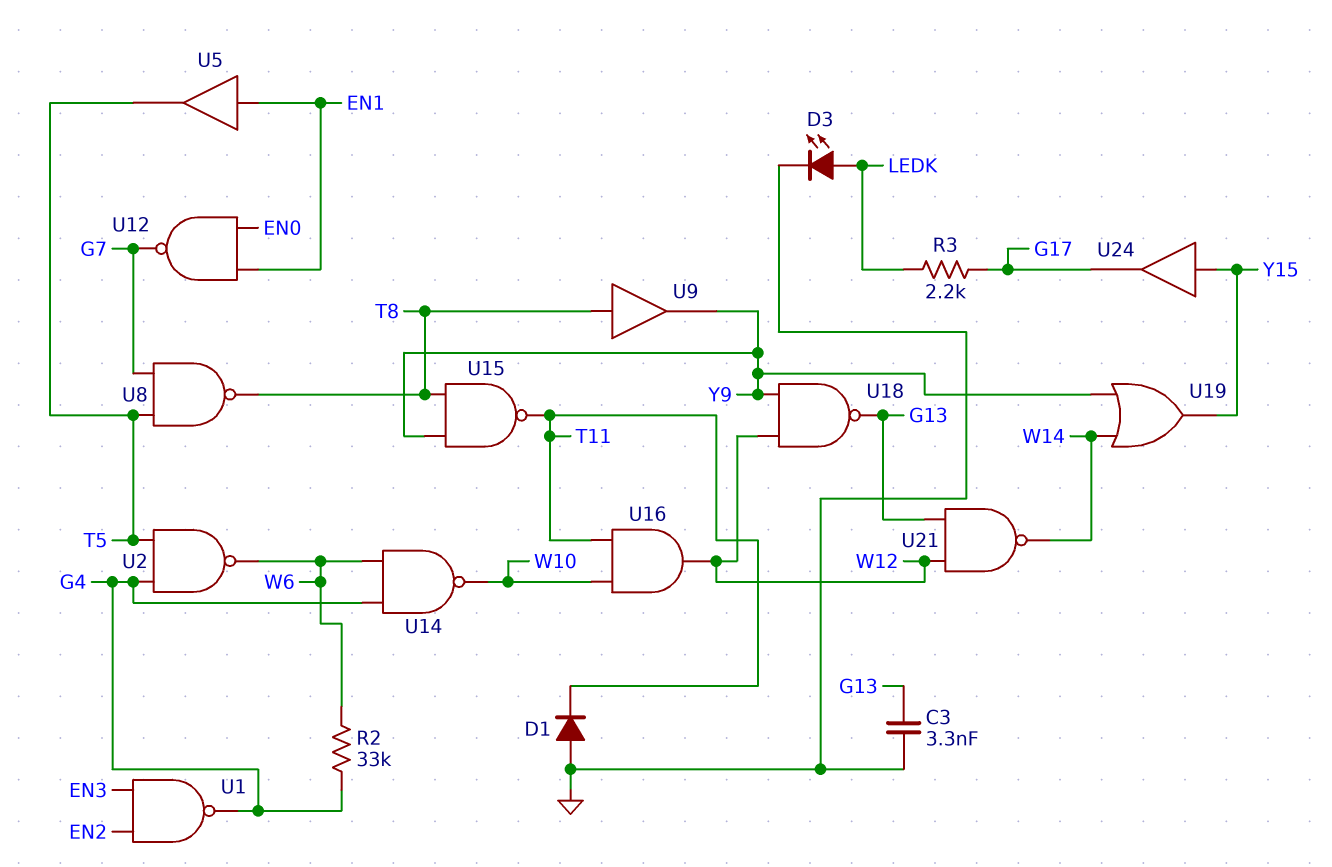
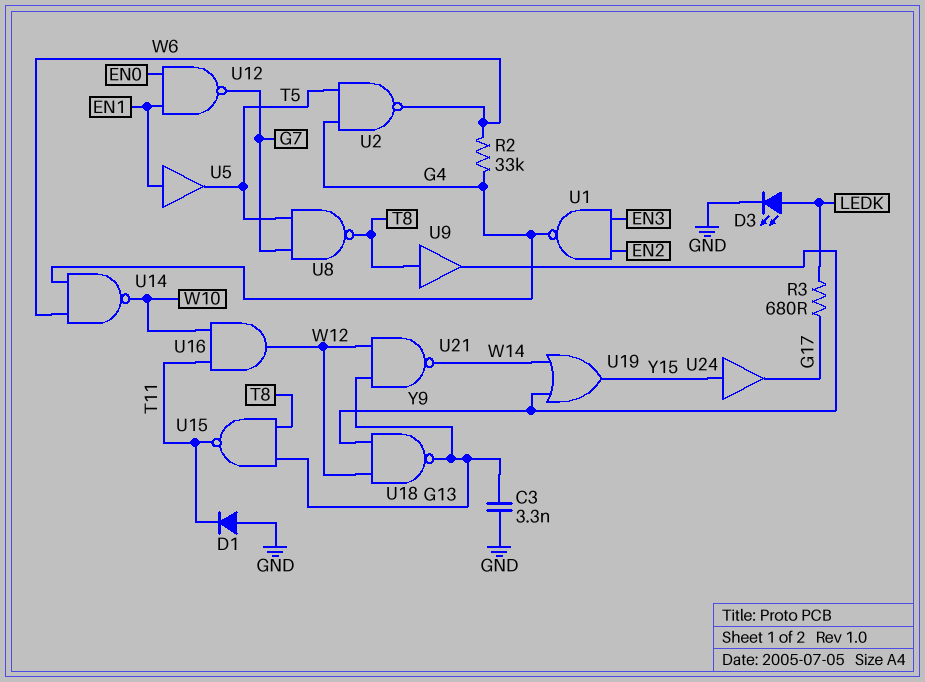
R3: 2.2k (G17, LEDK) -> 680 (G17, LEDK)
U15: NAND (in T8, in Y9, out T11) -> NAND (in G13, in T8, out T11)

